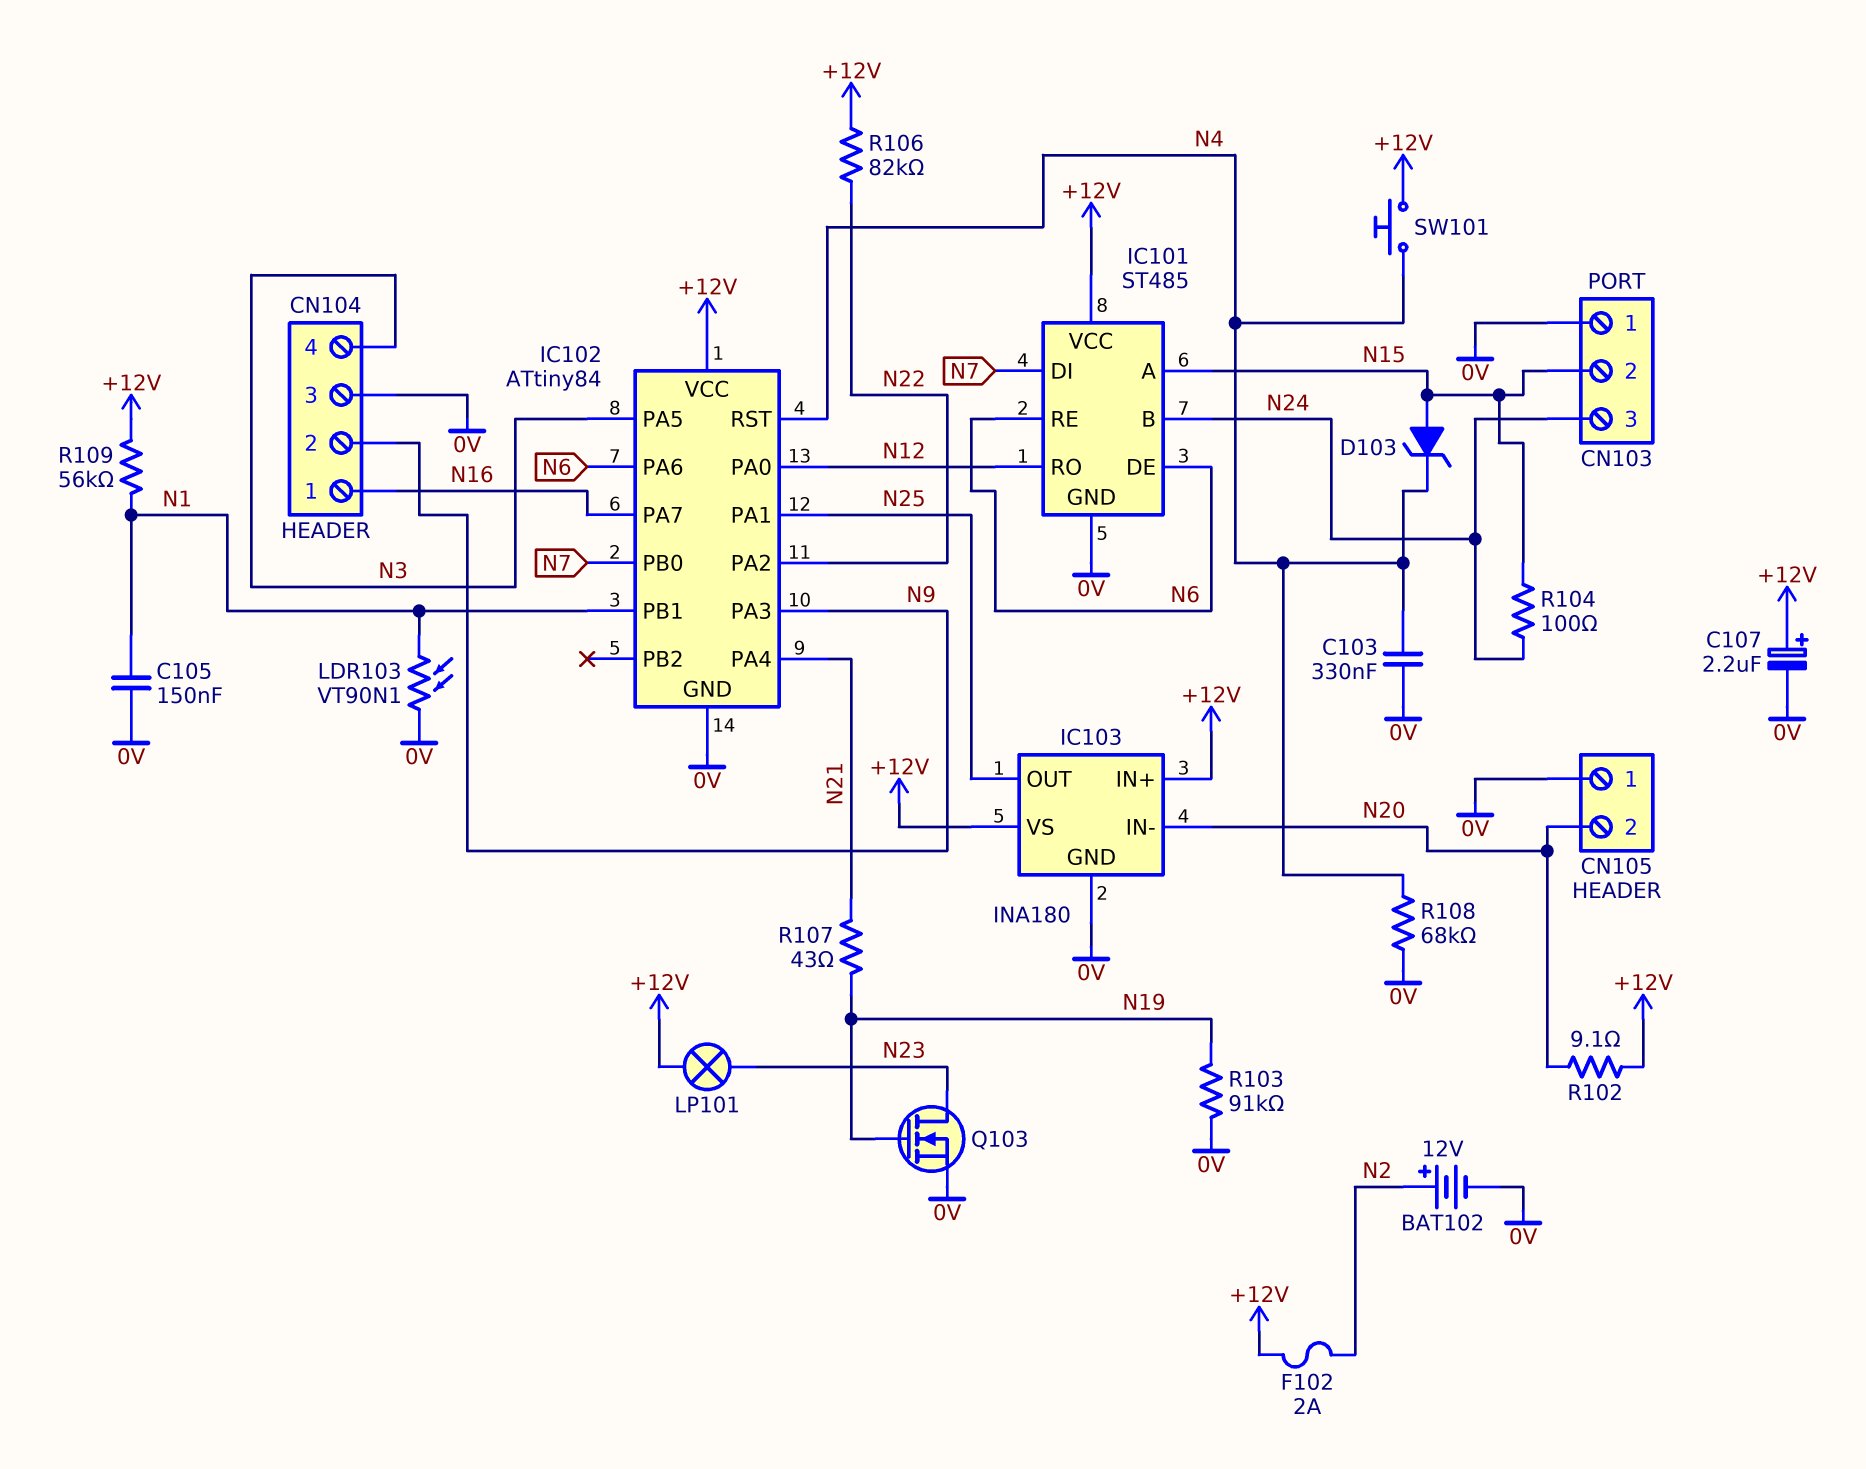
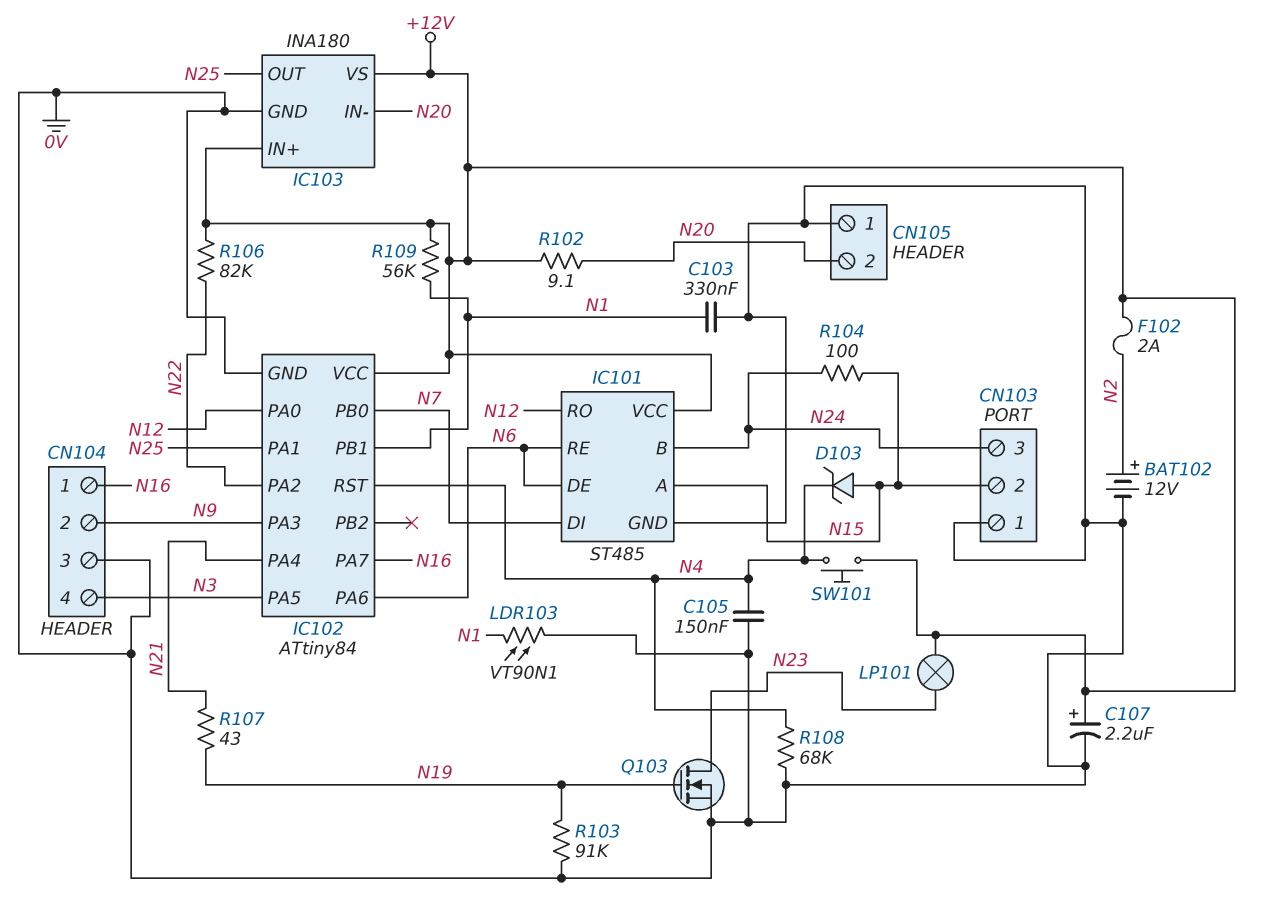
C103: 330nF (0V, N4) -> 330nF (0V, N1)
C105: 150nF (0V, N1) -> 150nF (0V, N4)

